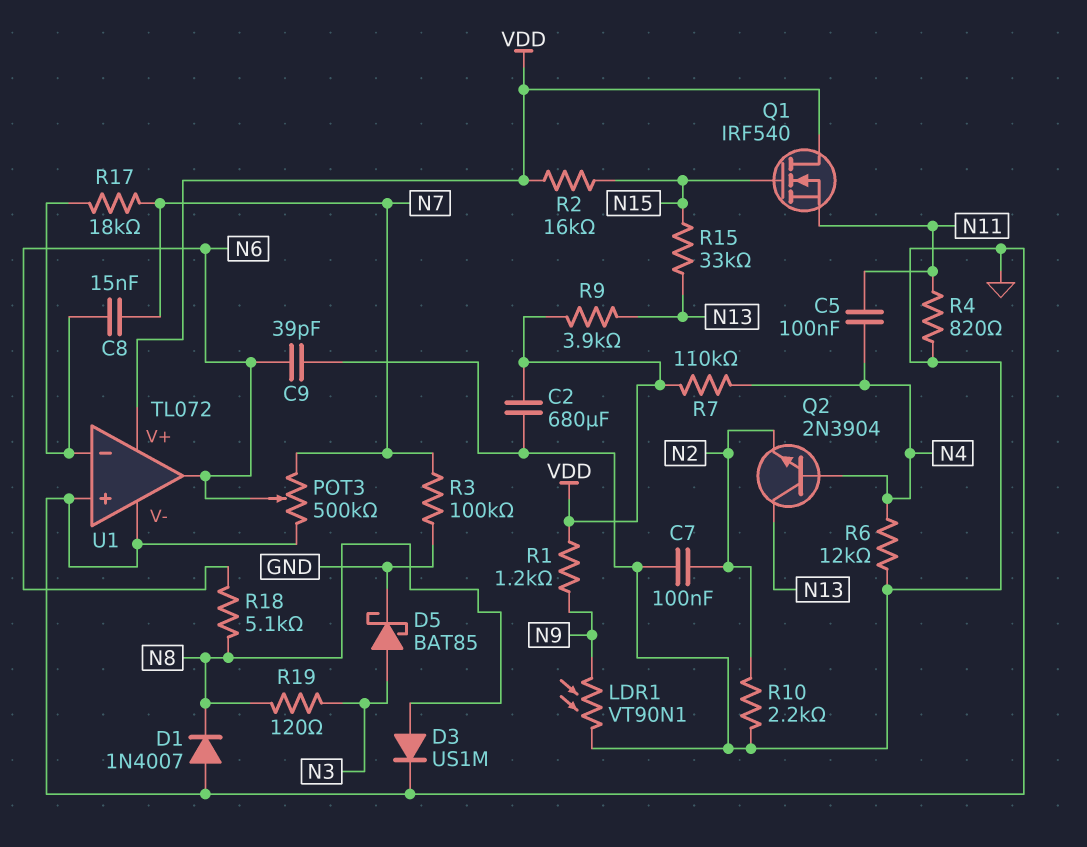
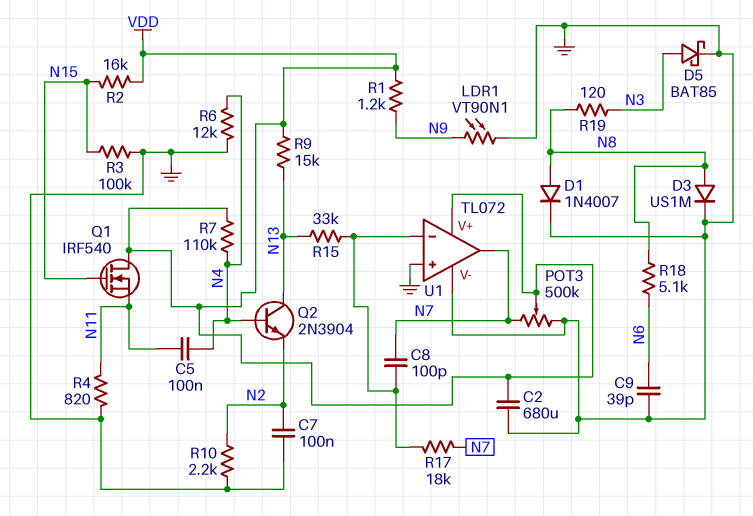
C8: 15nF (N7, U1/in-) -> 100pF (N7, U1/in-)
D1: diode 1N4007 (A GND, K N8) -> diode 1N4007 (A N8, K GND)
POT3: 500k (GND, N7, wiper N6) -> 500k (GND, N7, wiper VDD)
R3: 100k (GND, N7) -> 100k (GND, N15)
R9: 3.9k (N13, VDD) -> 15k (N13, VDD)
R15: 33k (N13, N15) -> 33k (N13, U1/in-)
U1 pin out: N6 -> N7

